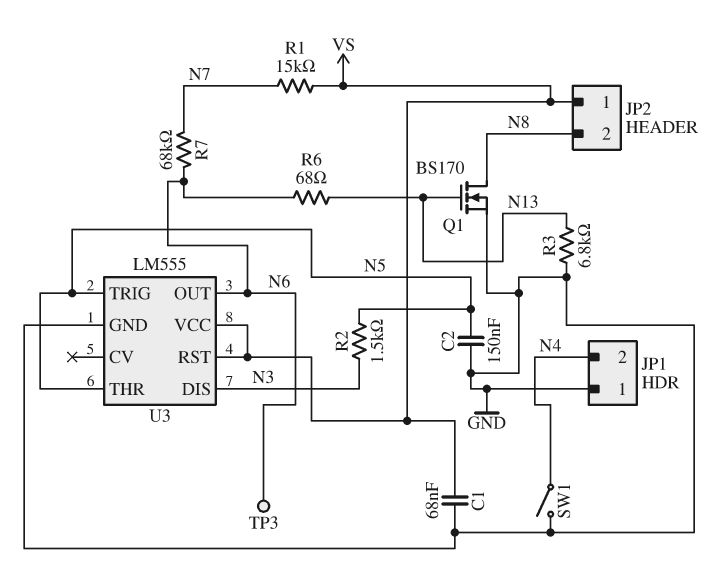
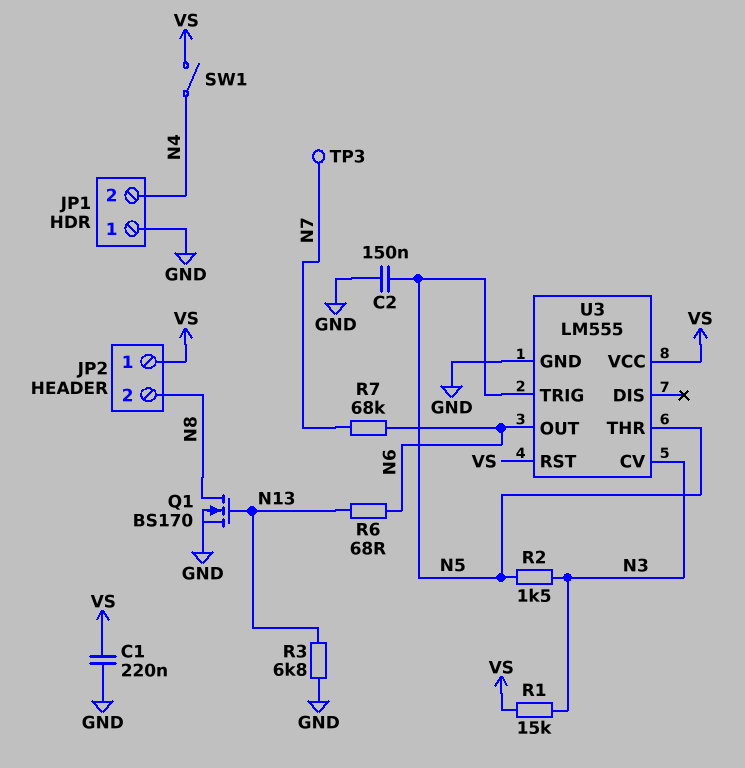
C1: 68nF (GND, VS) -> 220nF (GND, VS)
R1: 15k (N7, VS) -> 15k (N3, VS)
SW1: switch (GND, N4) -> switch (N4, VS)
TP3: test point (N6) -> test point (N7)
U3 pin CV: none -> N3
U3 pin DIS: N3 -> none

